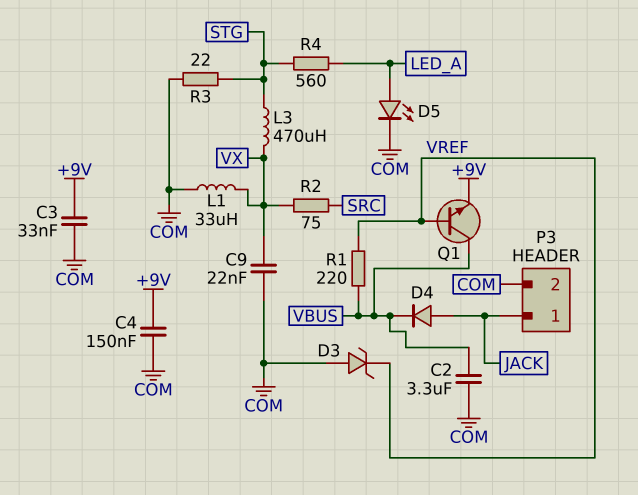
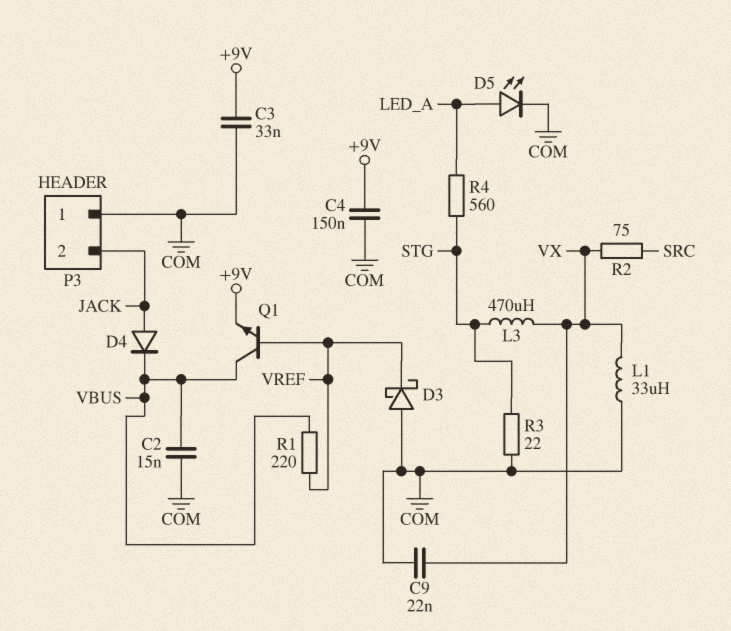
C2: 3.3uF (COM, VBUS) -> 15nF (COM, VBUS)
D3: zener (A COM, K VREF) -> schottky (A COM, K VREF)
P3 pin 1: JACK -> COM
P3 pin 2: COM -> JACK

